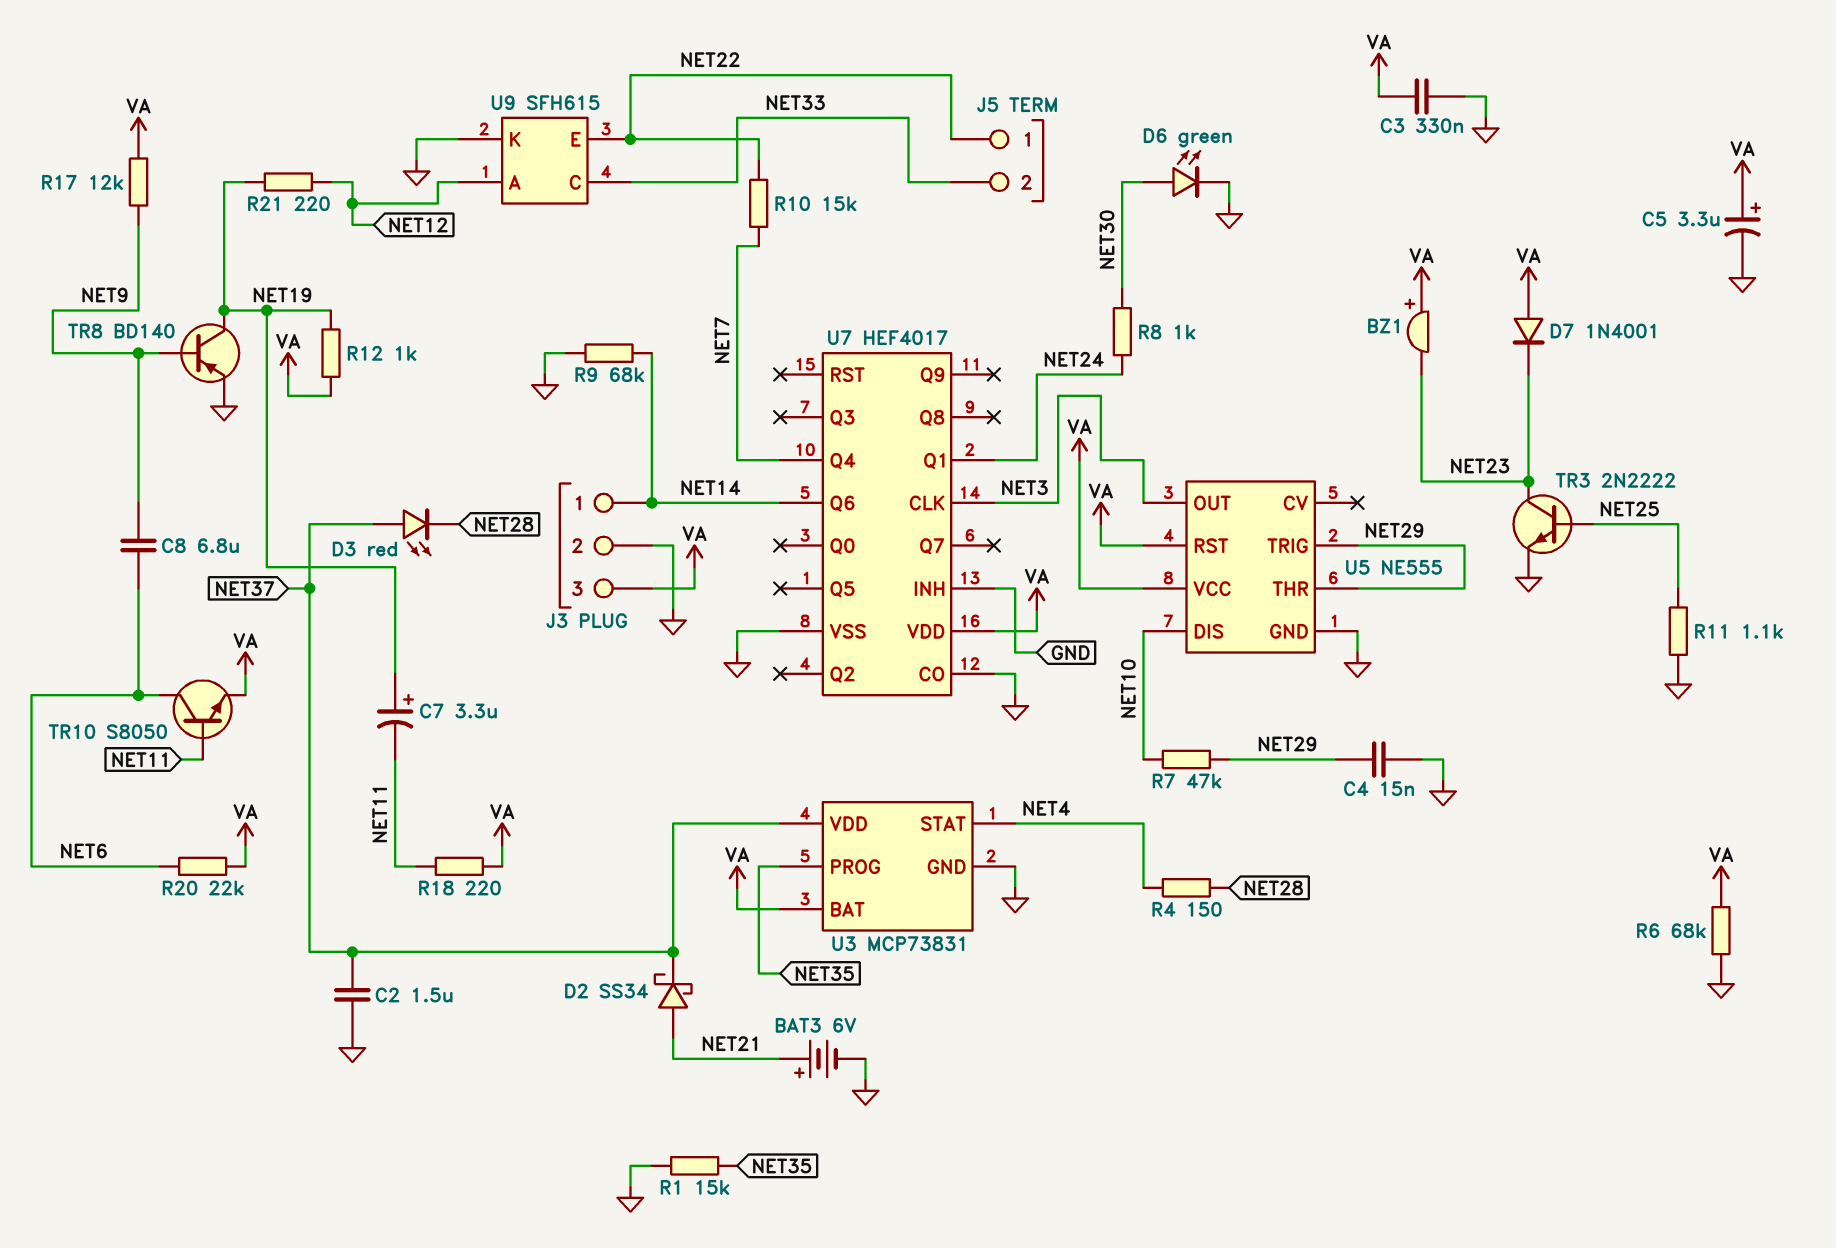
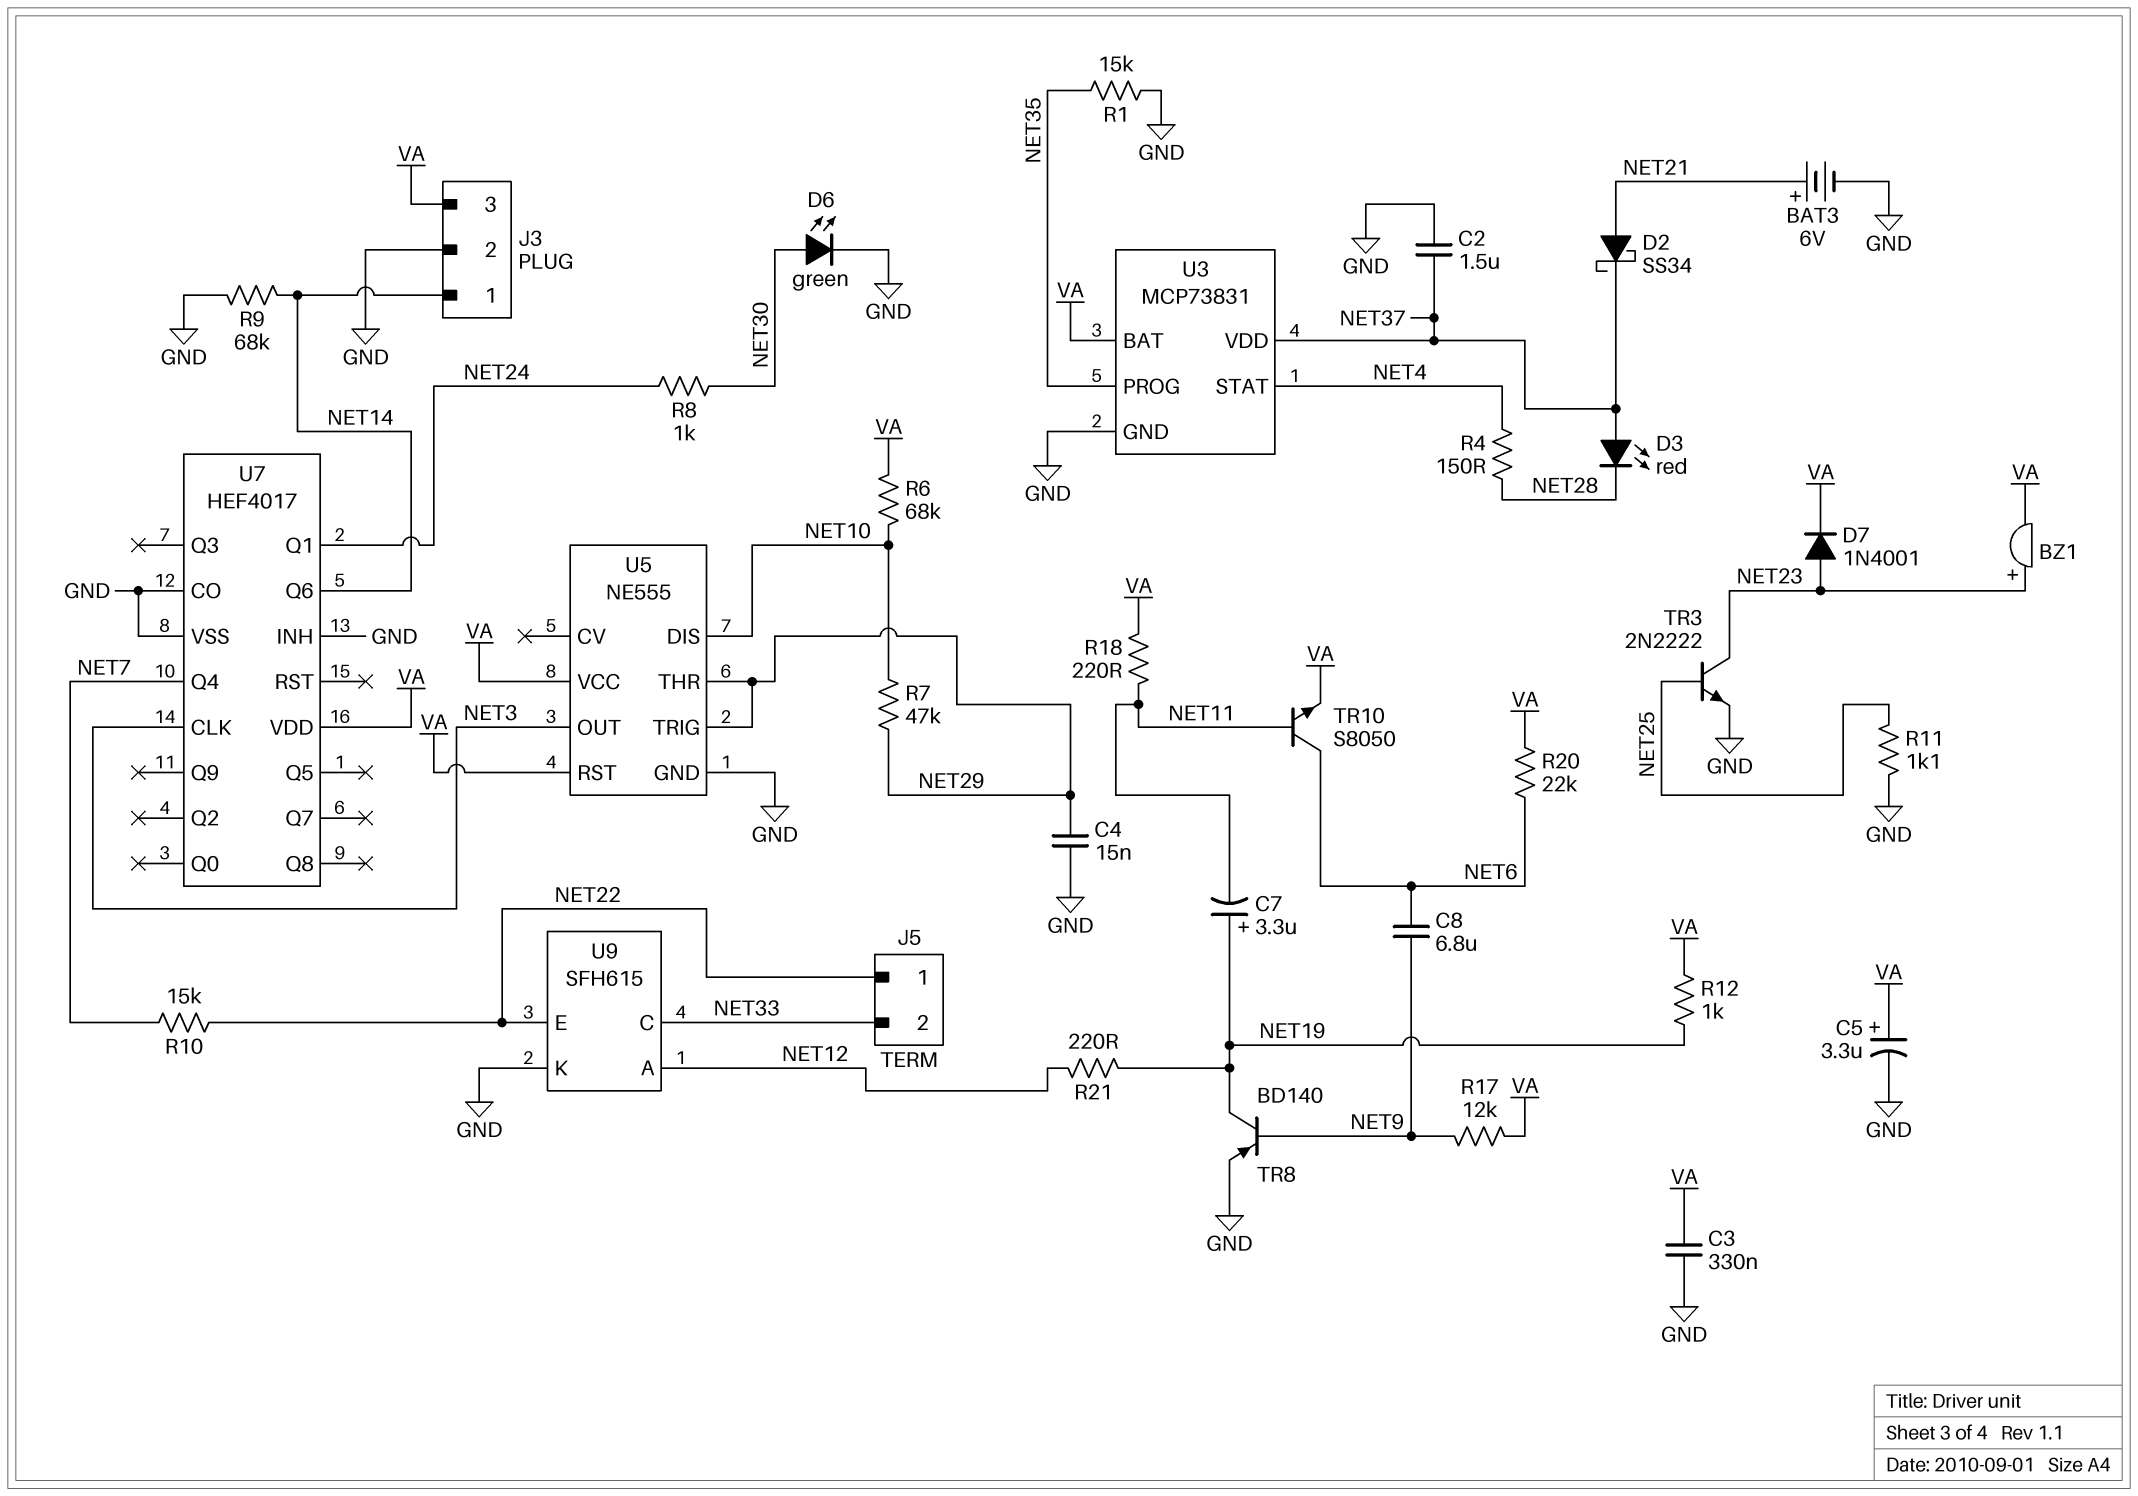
BZ1: buzzer (plus VA, minus NET23) -> buzzer (plus NET23, minus VA)
D7: diode 1N4001 (A VA, K NET23) -> diode 1N4001 (A NET23, K VA)
R6: 68k (GND, VA) -> 68k (NET10, VA)

